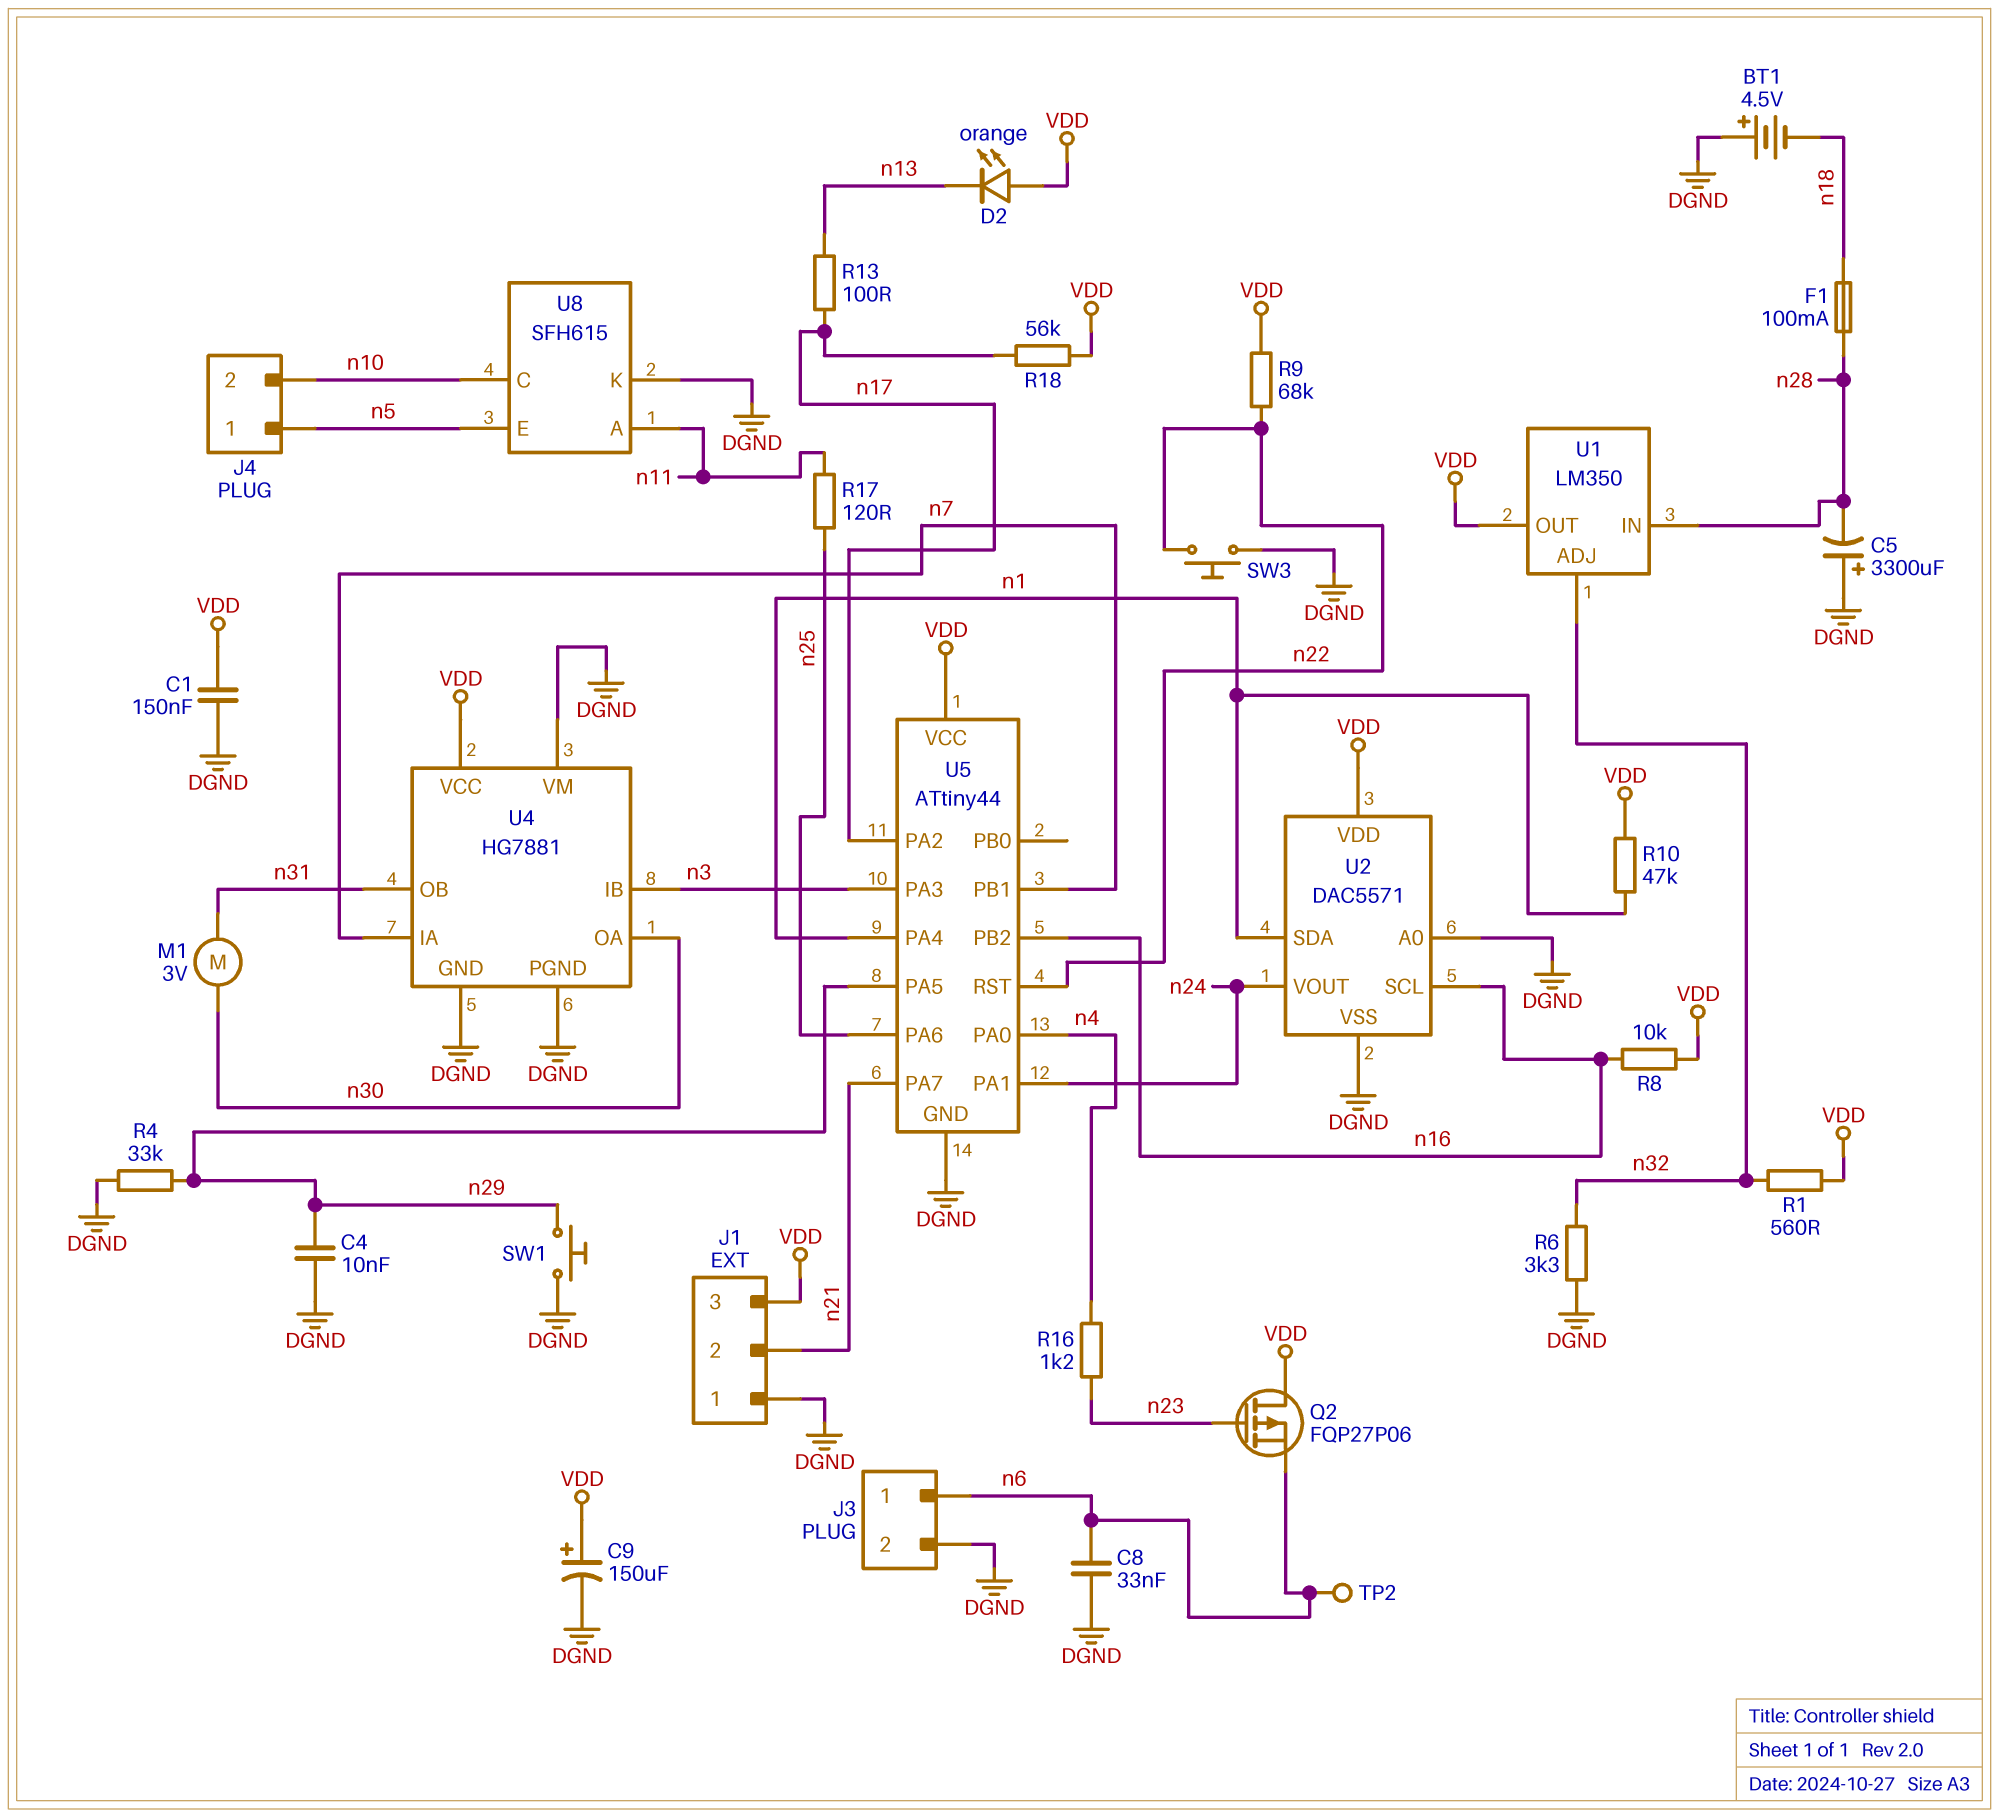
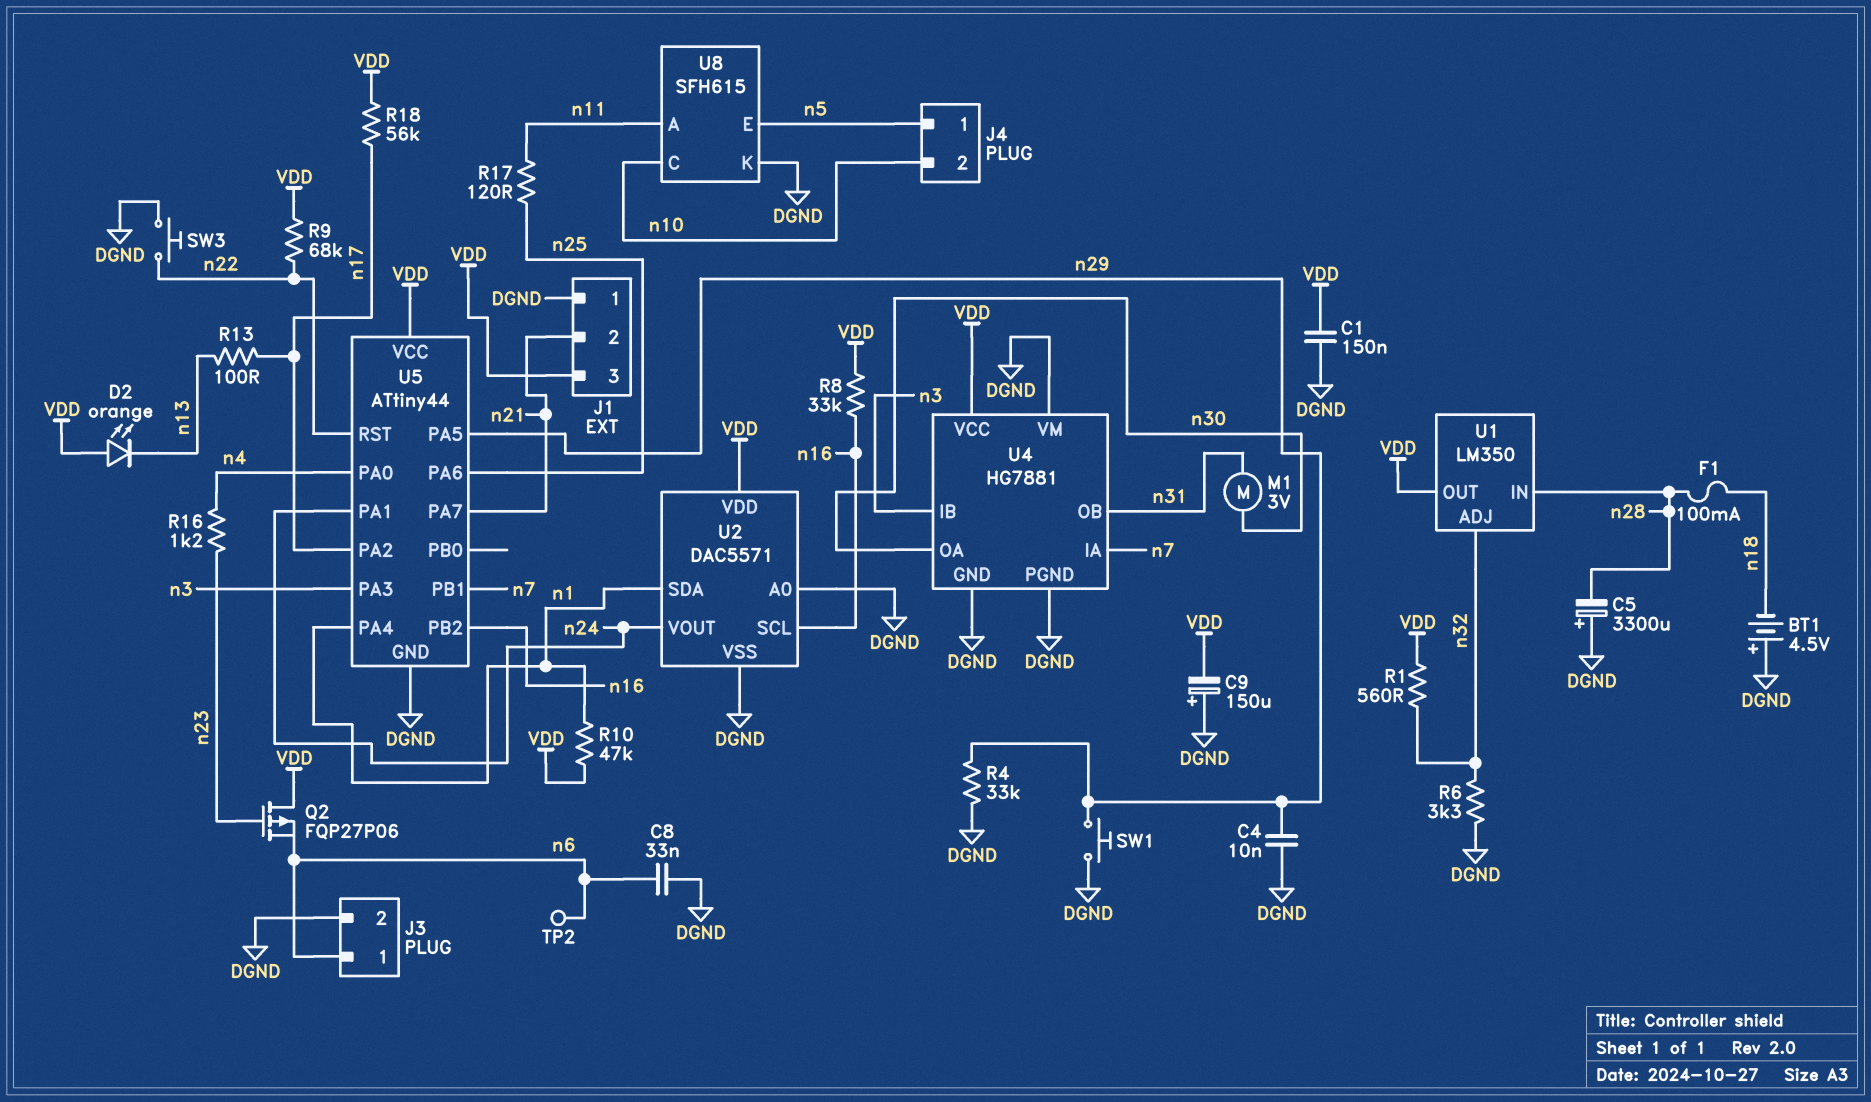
C9: 150uF (plus VDD, minus DGND) -> 150uF (plus DGND, minus VDD)
R8: 10k (VDD, n16) -> 33k (VDD, n16)

